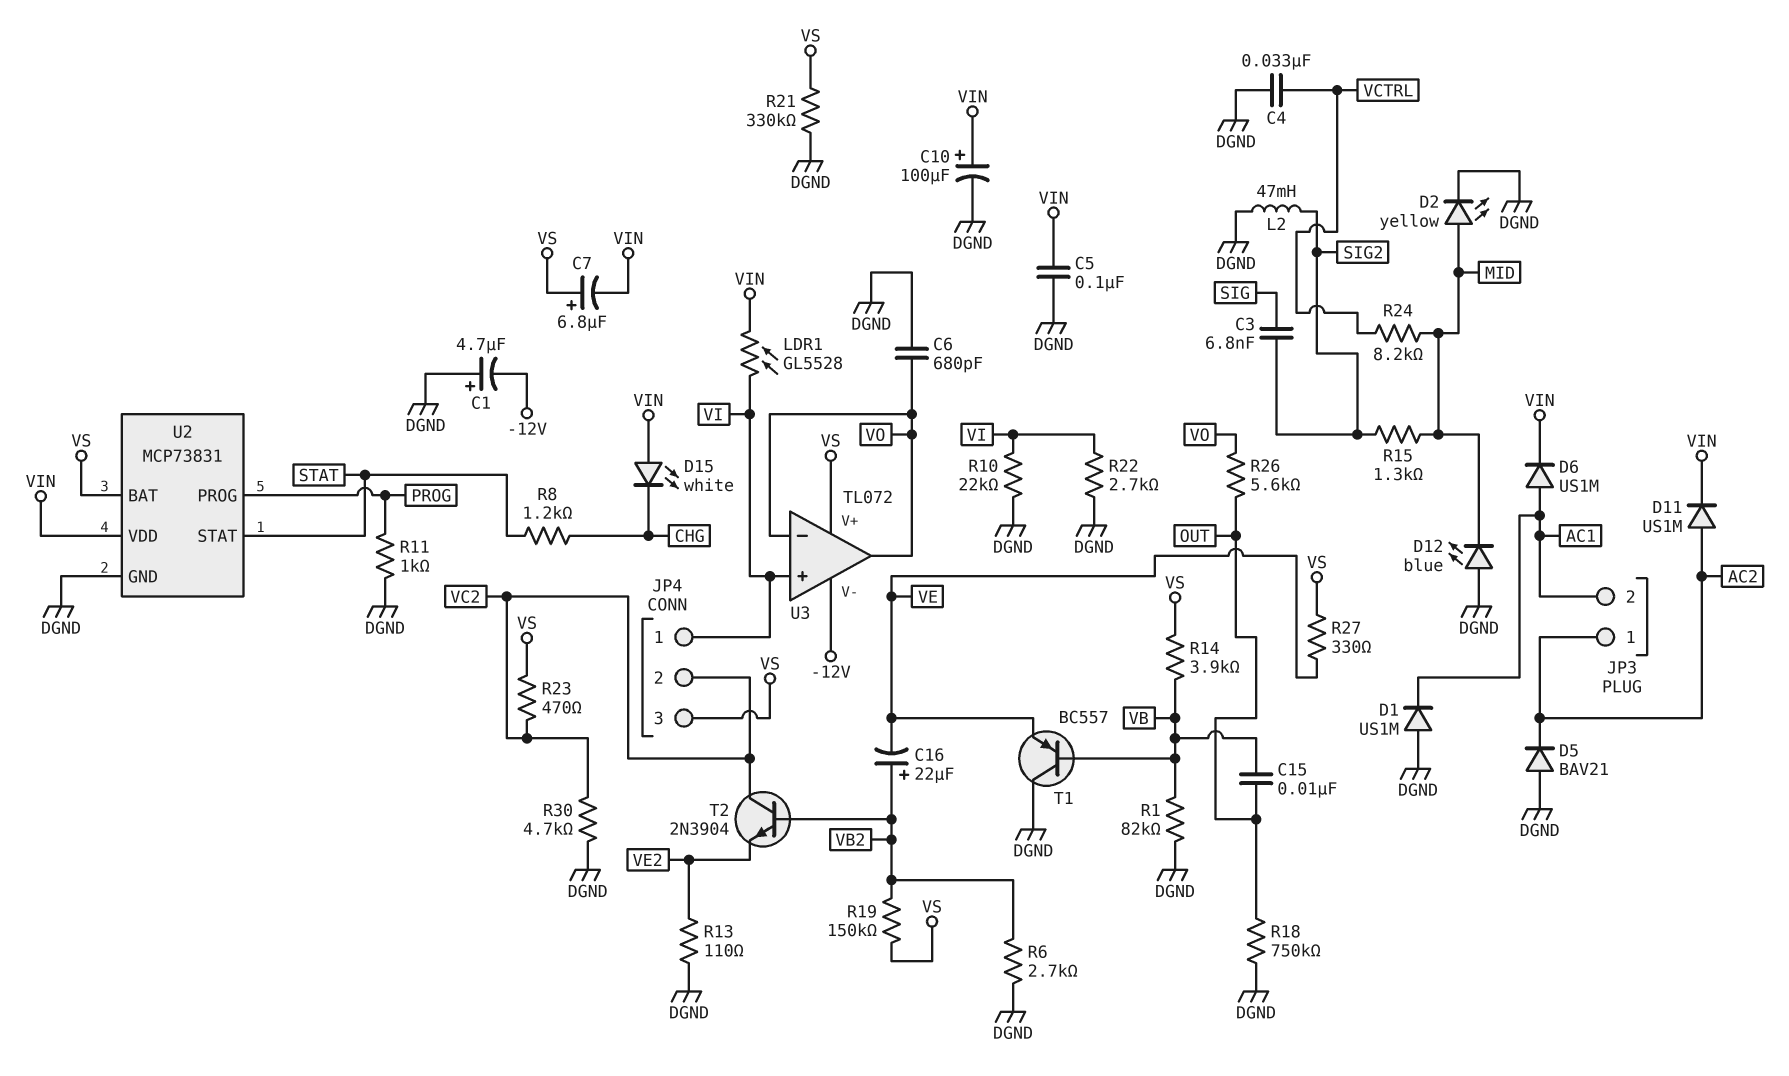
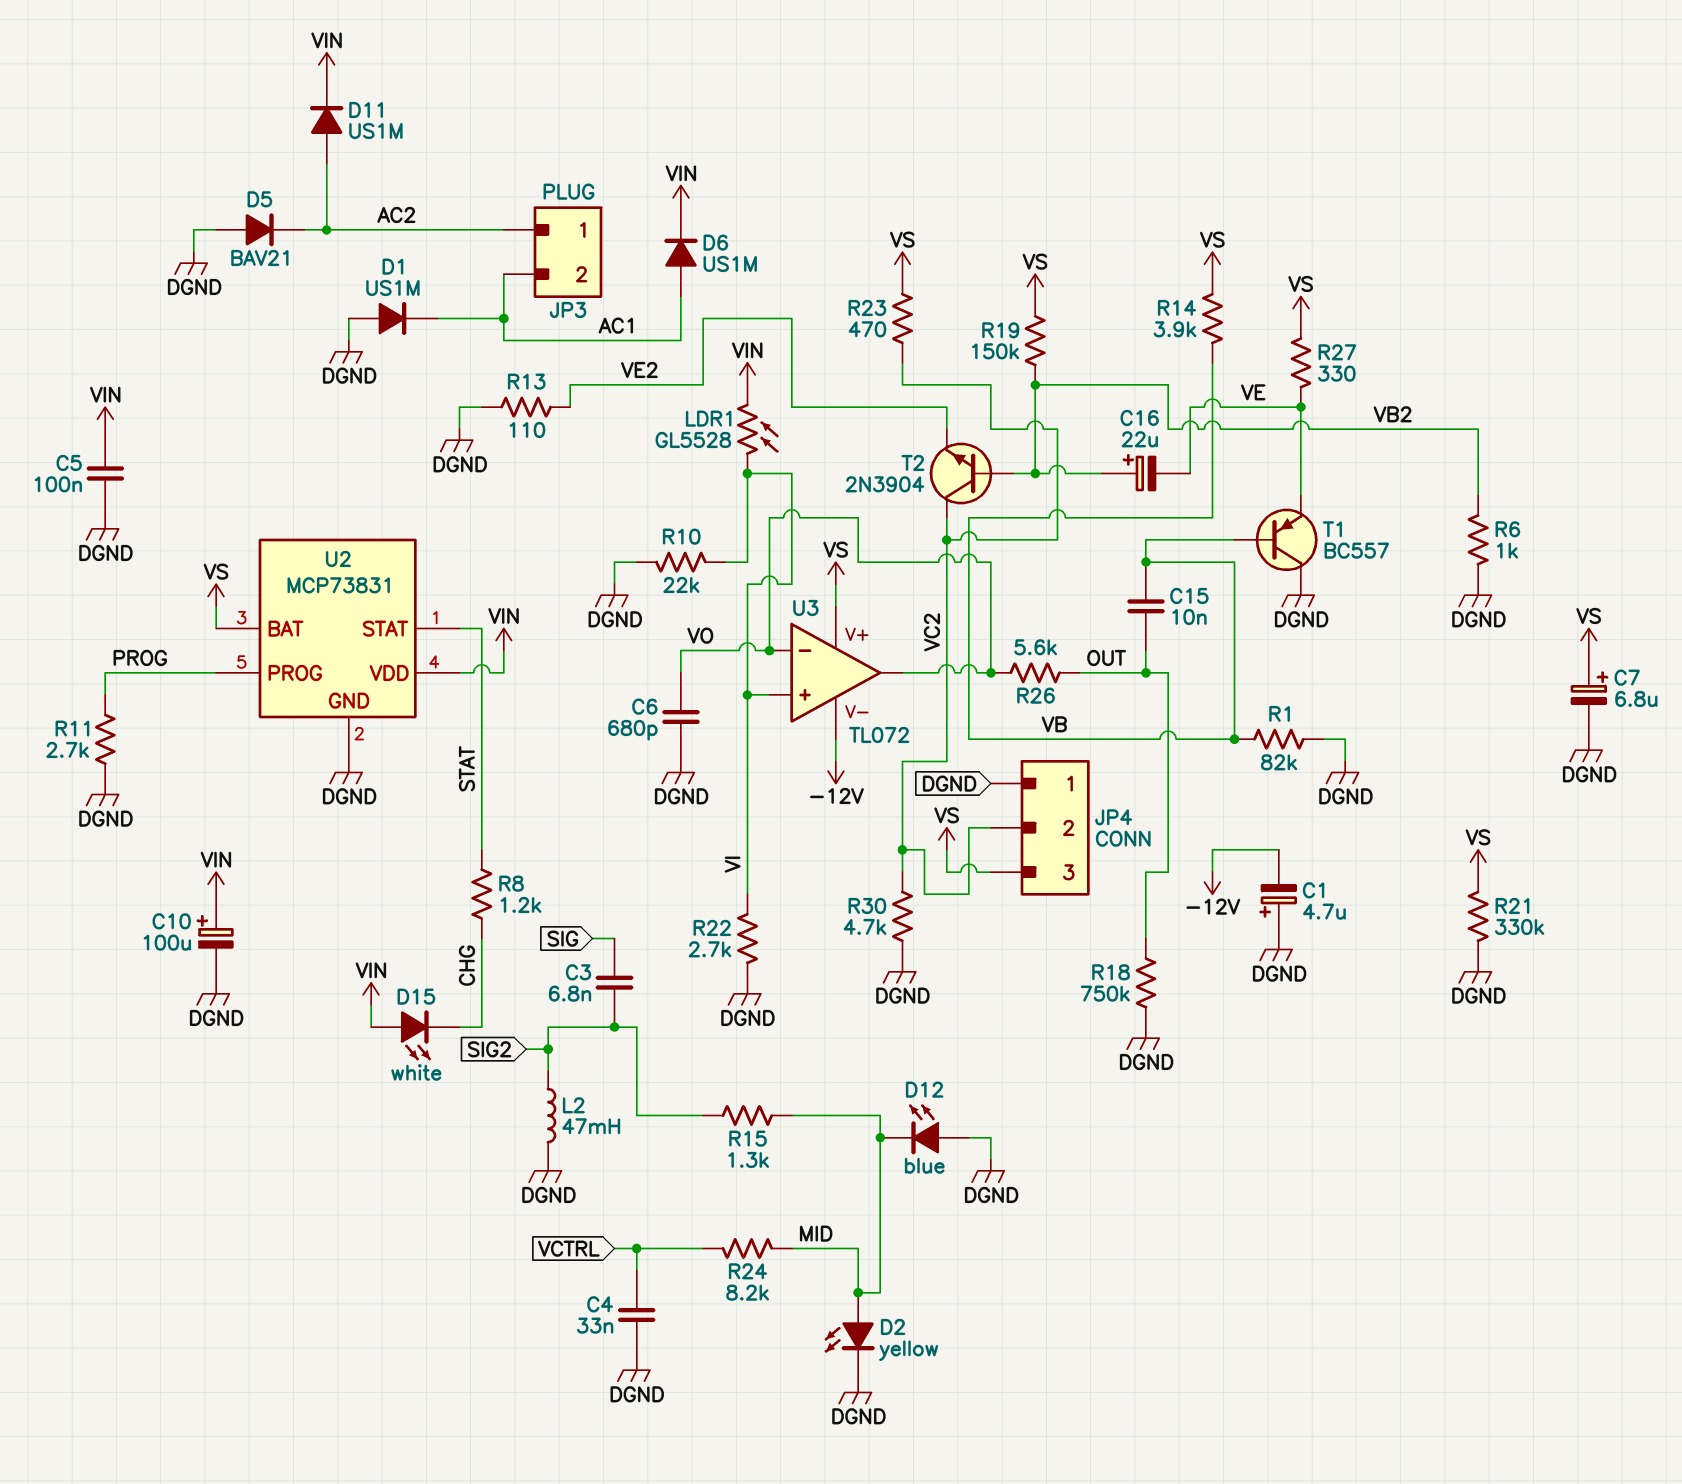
C7: 6.8uF (plus VS, minus VIN) -> 6.8uF (plus VS, minus DGND)
JP4 pin 1: VI -> DGND
R6: 2.7k (DGND, VB2) -> 1k (DGND, VB2)
R11: 1k (DGND, PROG) -> 2.7k (DGND, PROG)

